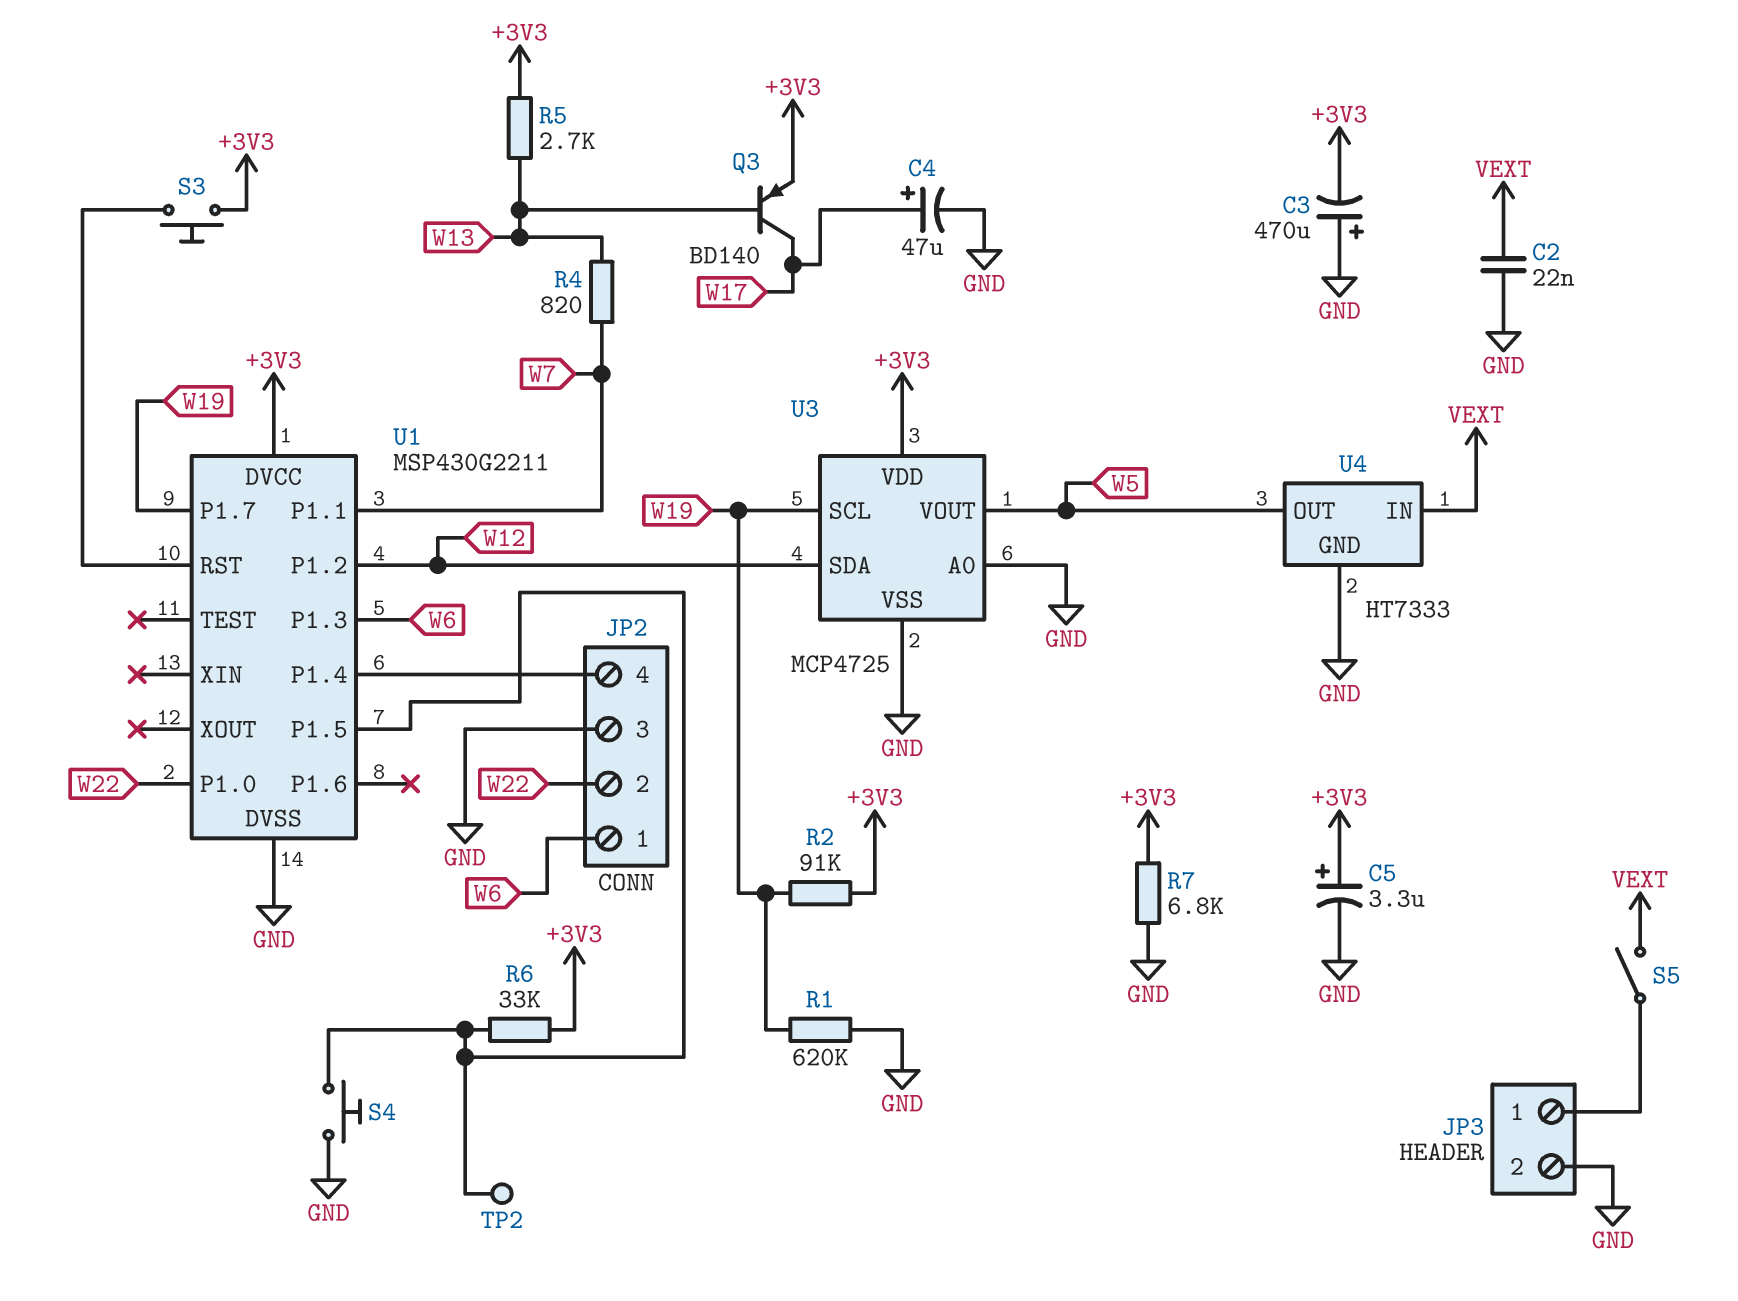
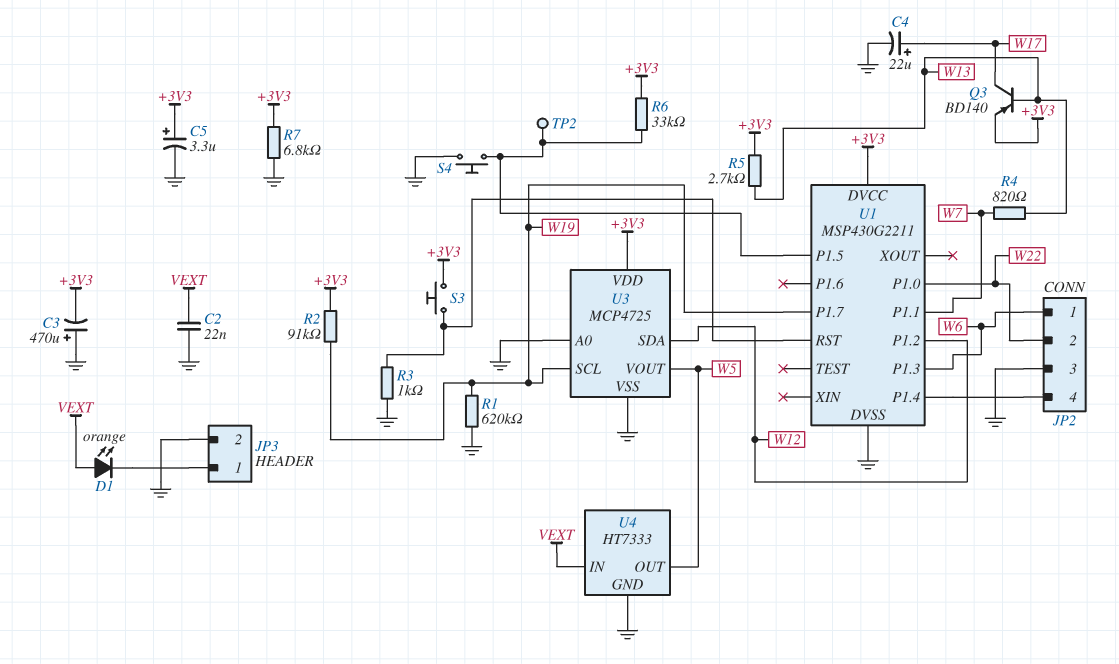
C4: 47uF (plus W17, minus GND) -> 22uF (plus W17, minus GND)
D1: none -> LED orange (A VEXT, K JP3/1)
R3: none -> 1k (GND, U1/RST)
S5: switch (JP3/1, VEXT) -> none

